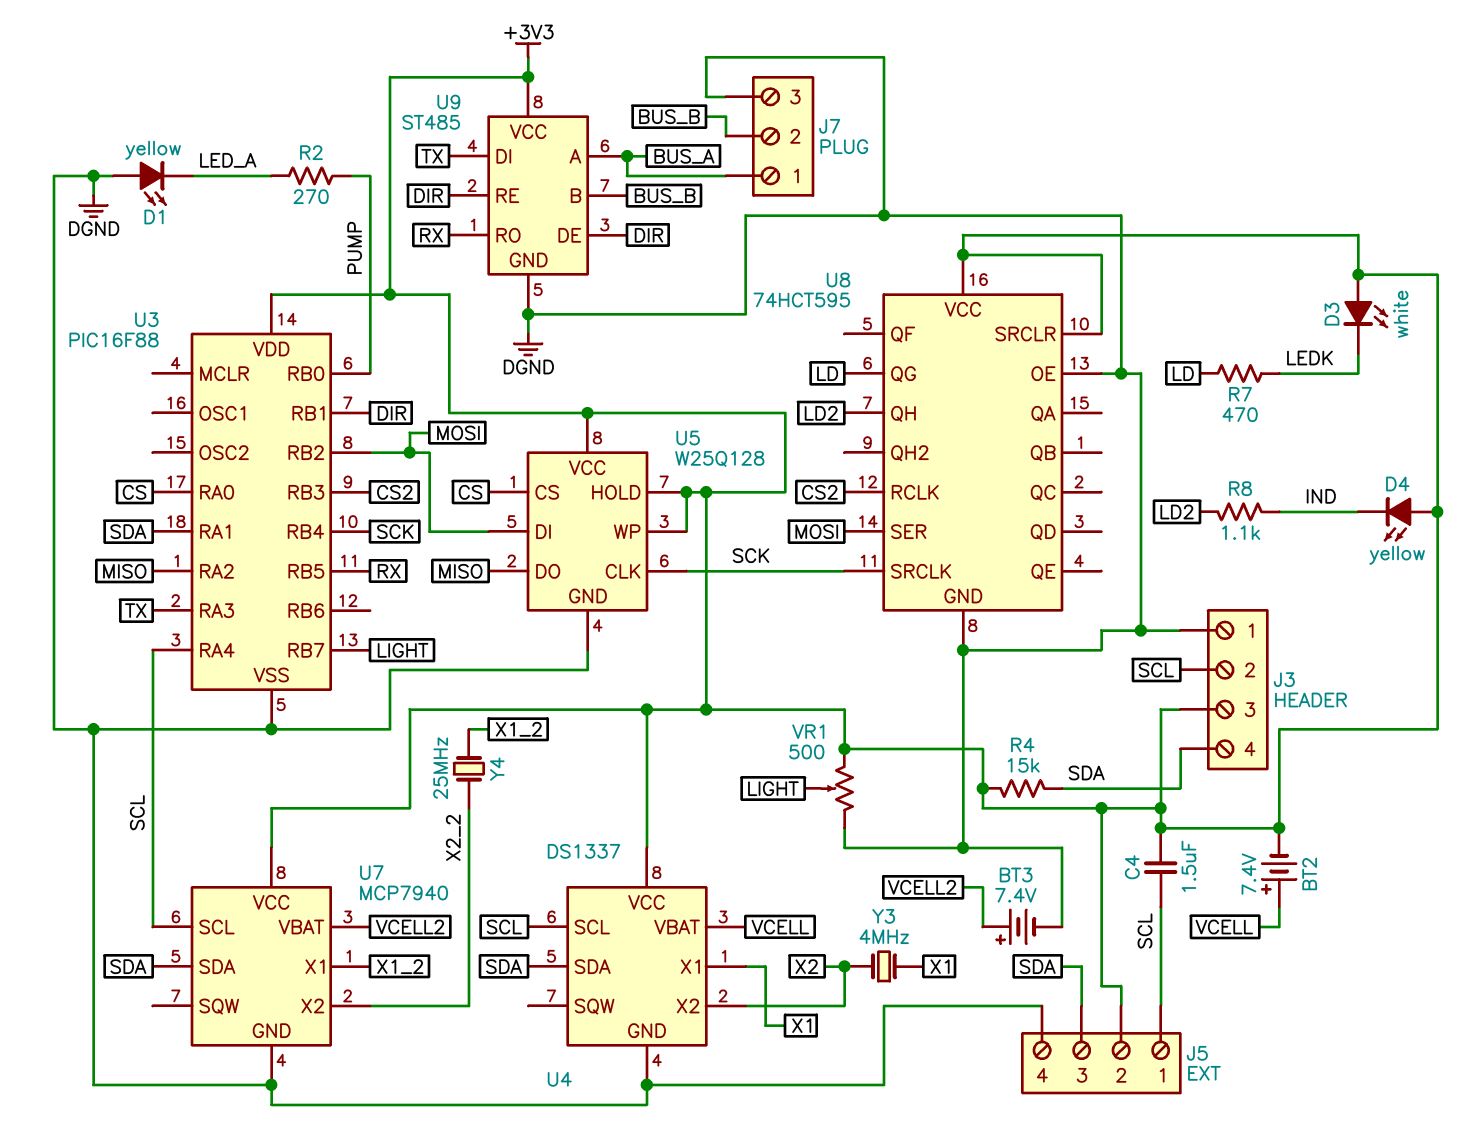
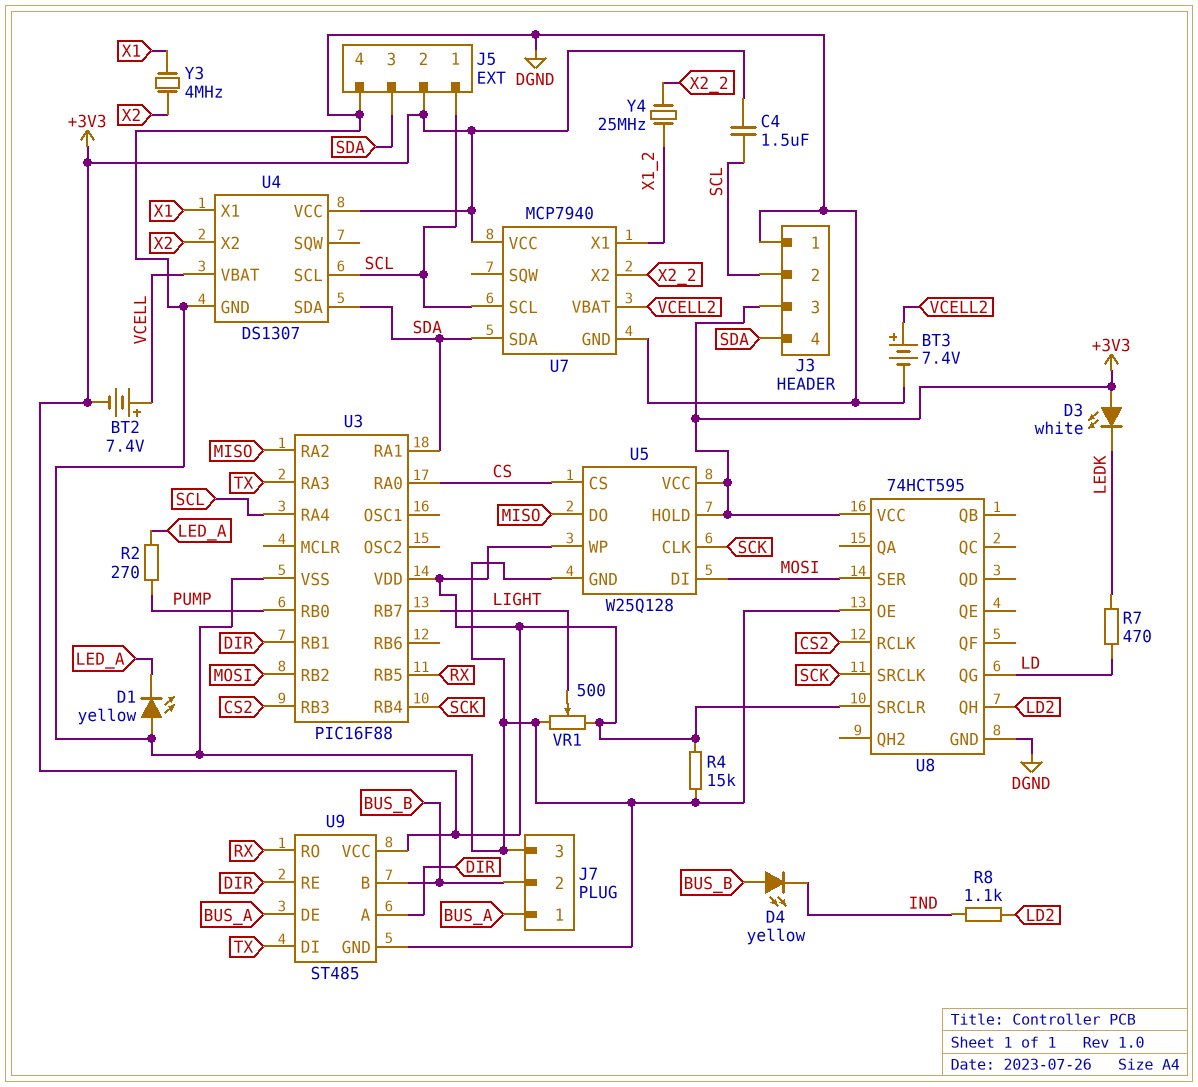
D4: LED yellow (A +3V3, K IND) -> LED yellow (A BUS_B, K IND)
R4: 15k (+3V3, SDA) -> 15k (+3V3, DGND)
U4: DS1337 -> DS1307
U9 pin A: BUS_A -> DIR
U9 pin DE: DIR -> BUS_A

